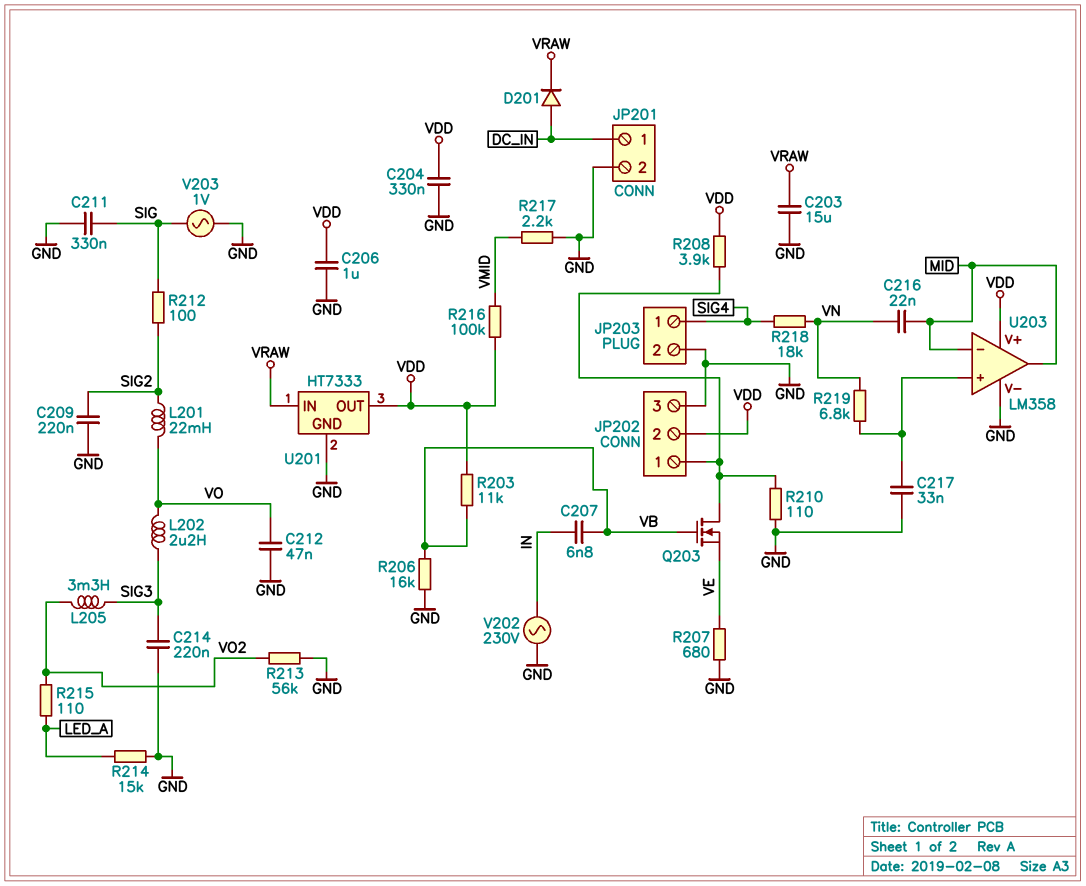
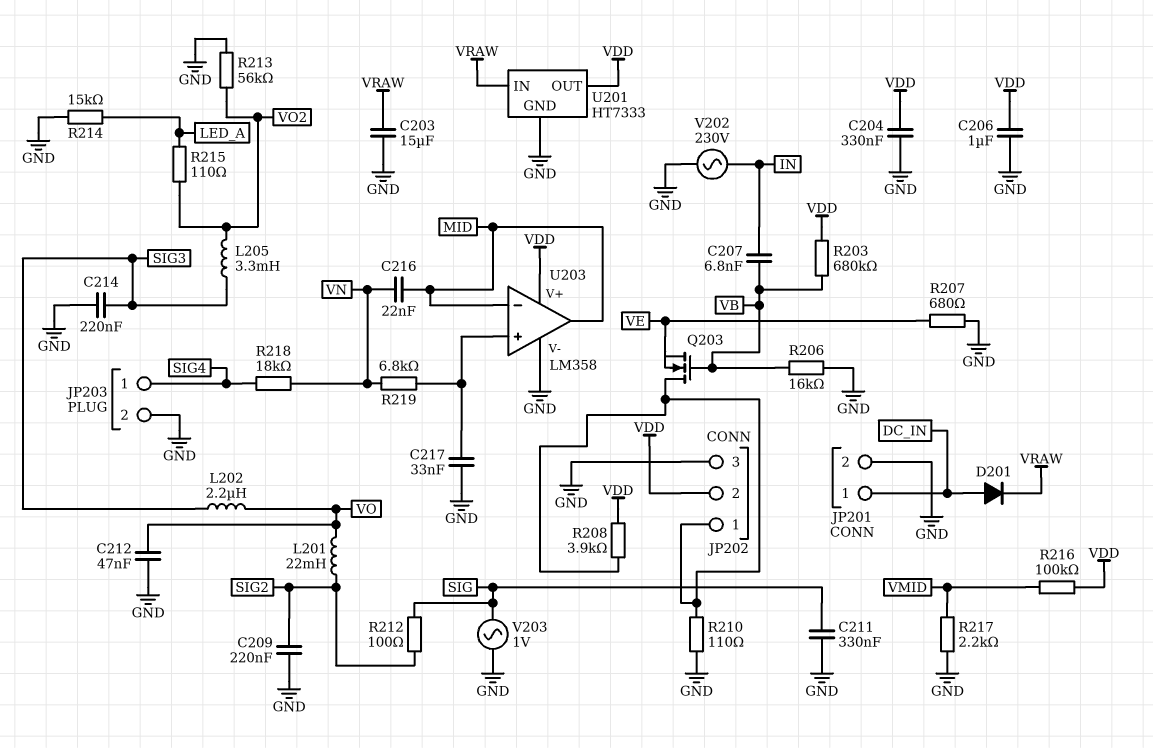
R203: 11k (VB, VDD) -> 680k (VB, VDD)

